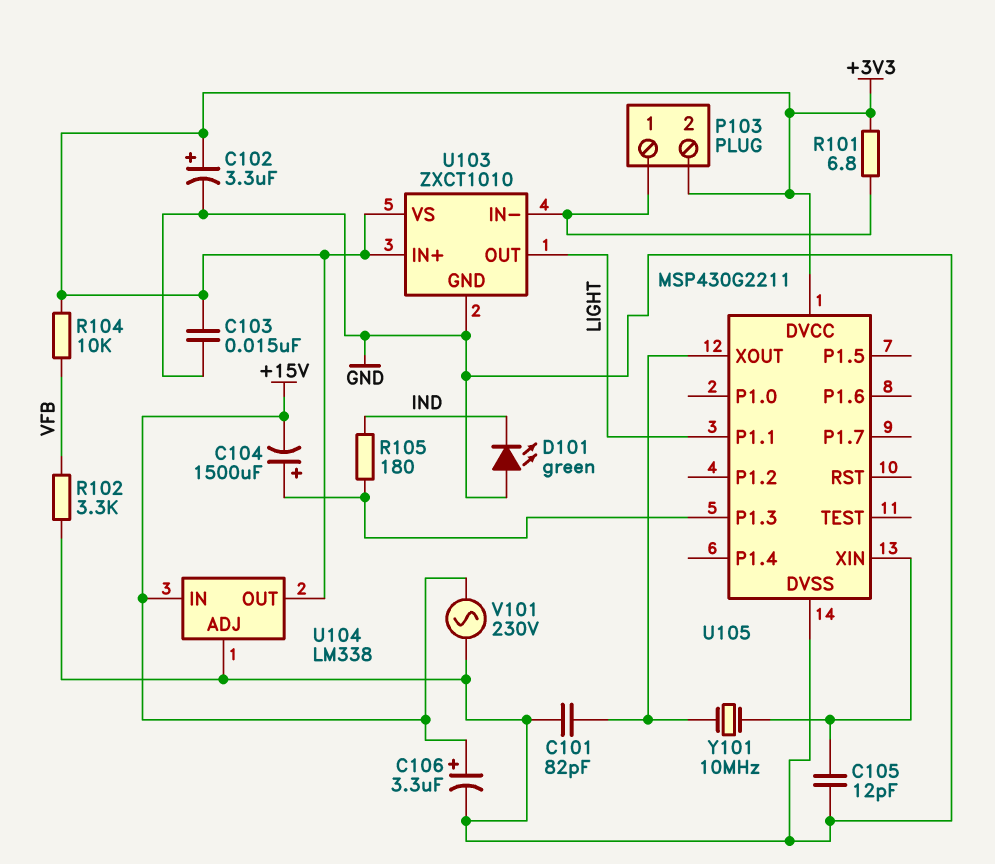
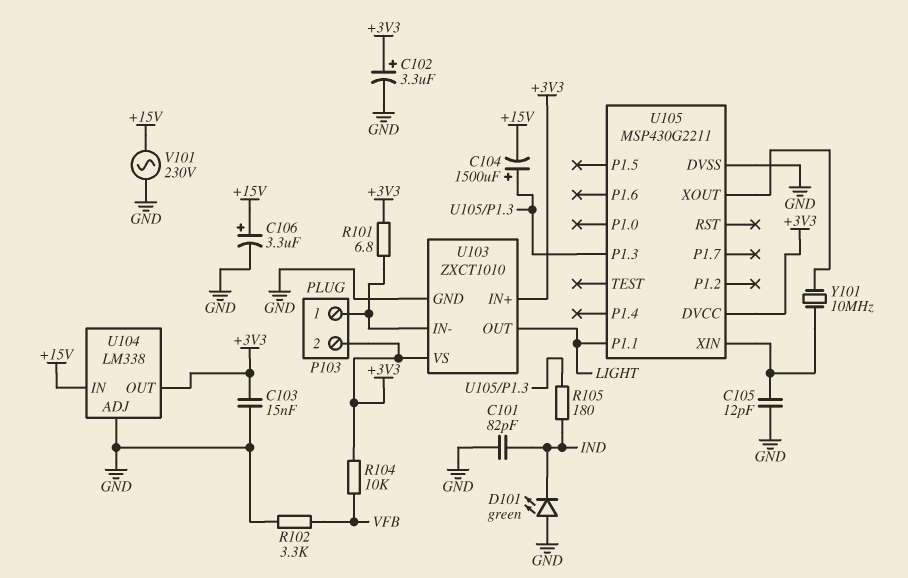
C101: 82pF (GND, U105/XOUT) -> 82pF (GND, IND)

